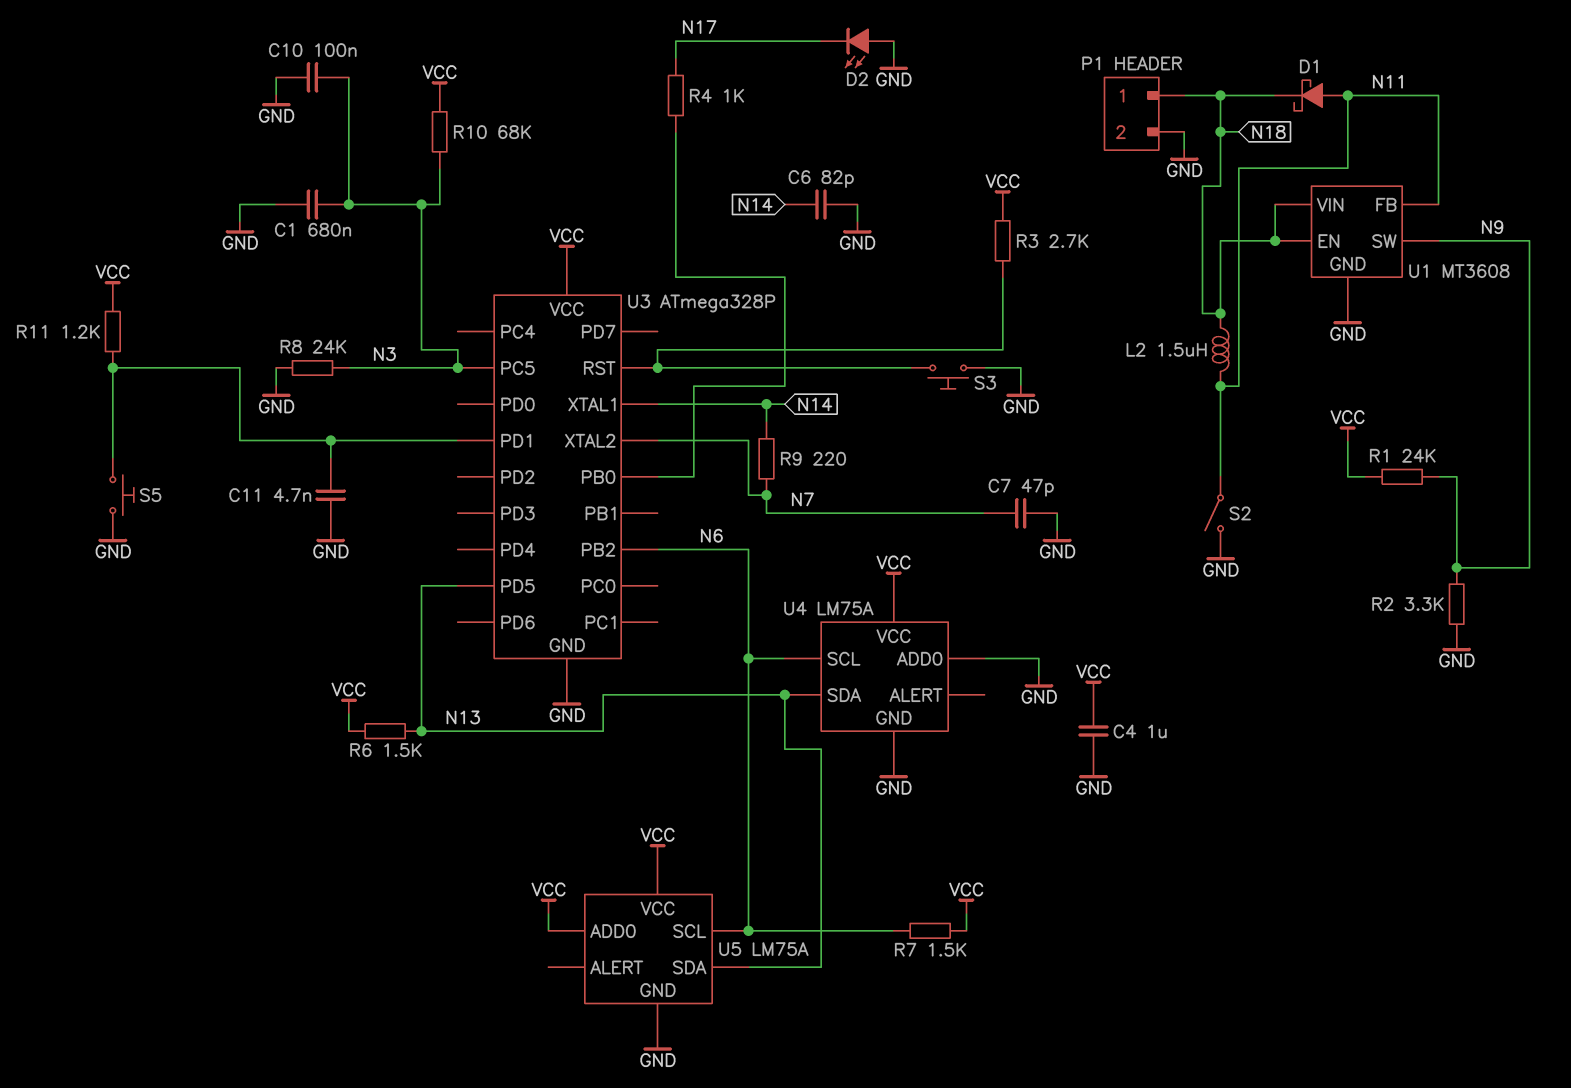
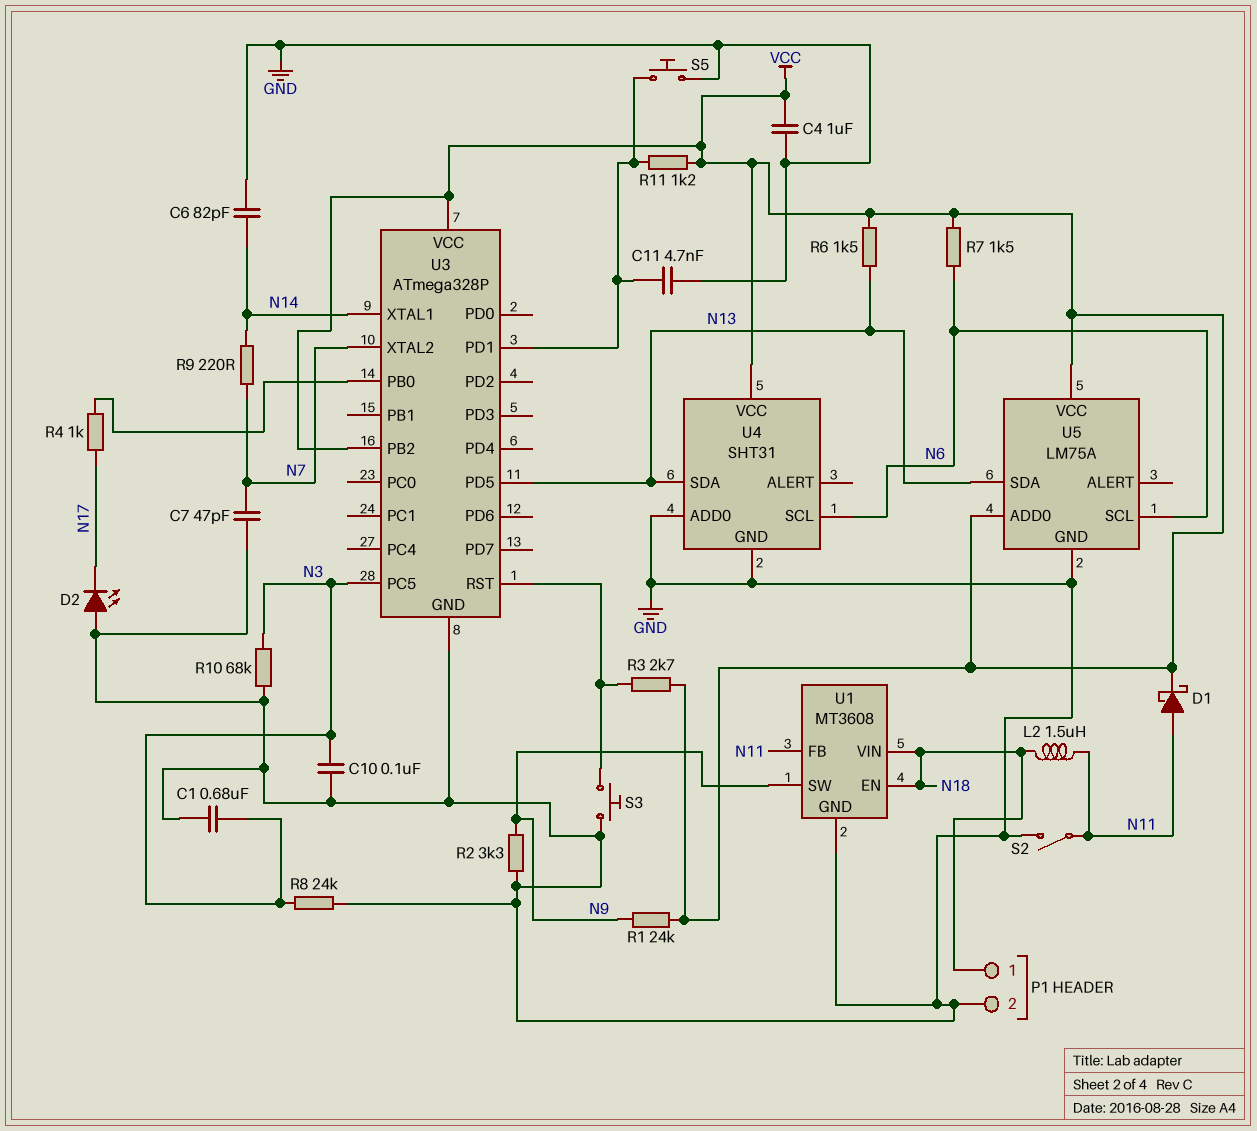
D1: schottky (A N11, K N18) -> schottky (A N11, K VCC)
R10: 68k (N3, VCC) -> 68k (GND, N3)
U3 pin PB2: N6 -> VCC
U4: LM75A -> SHT31

